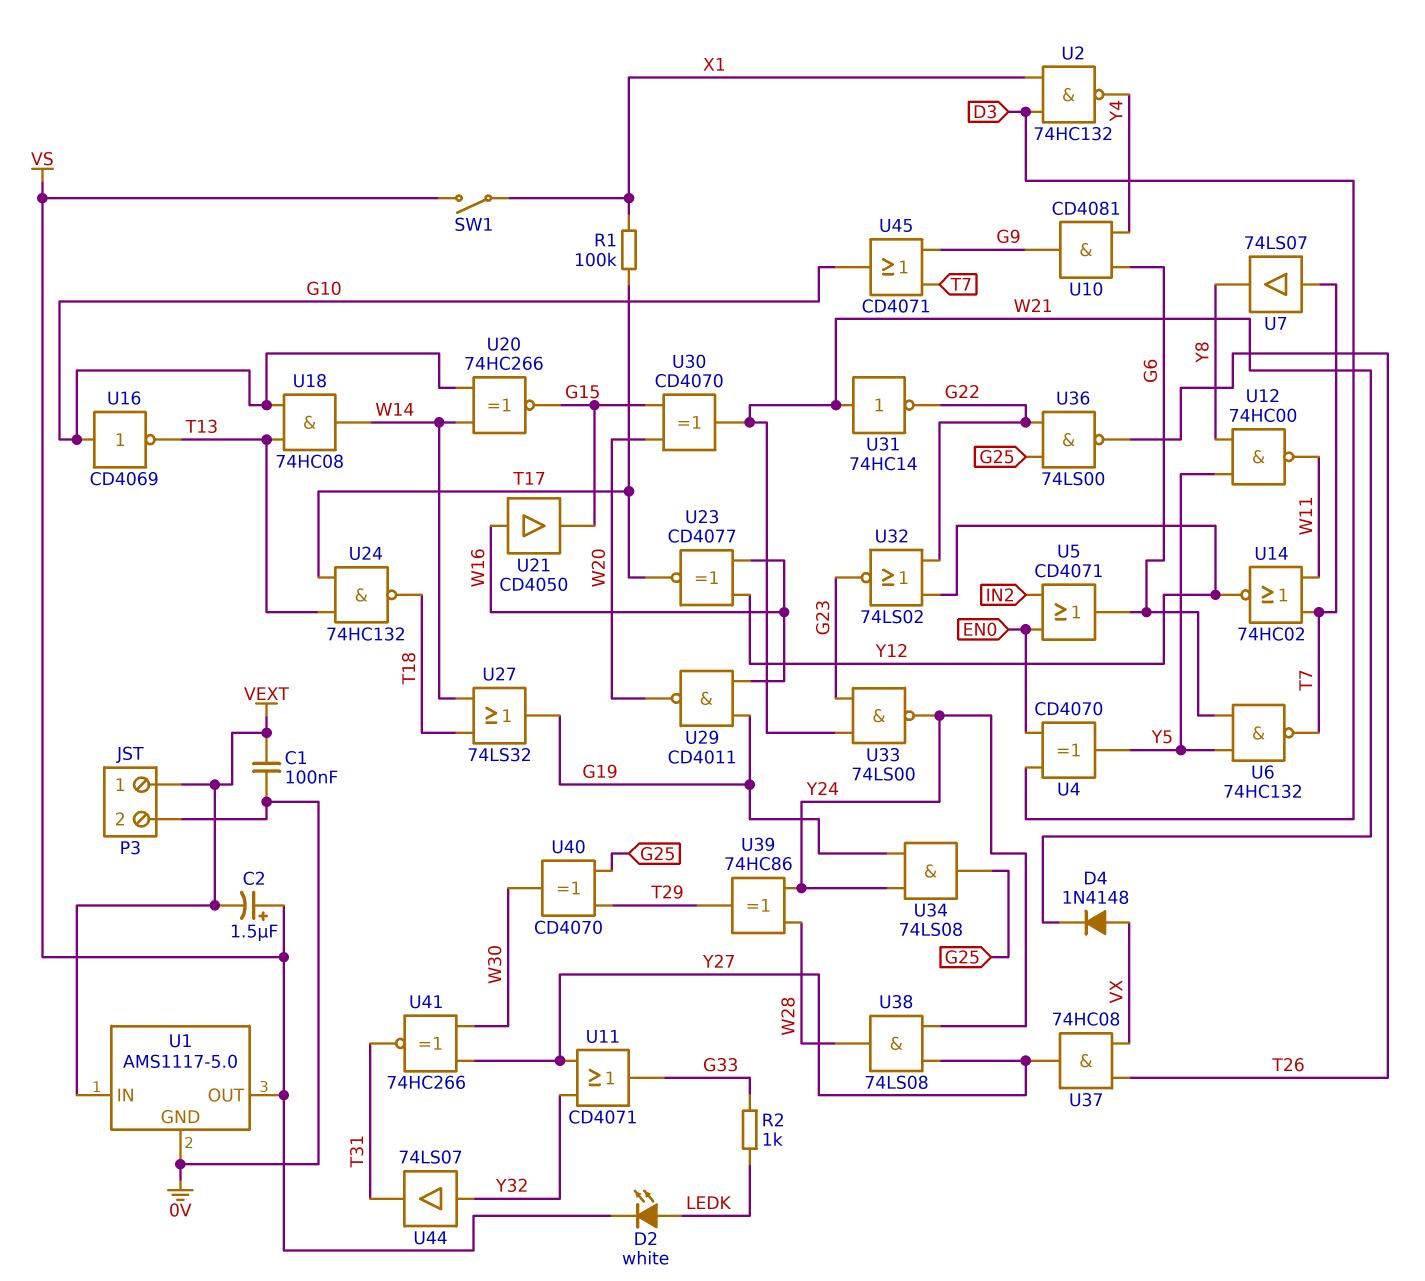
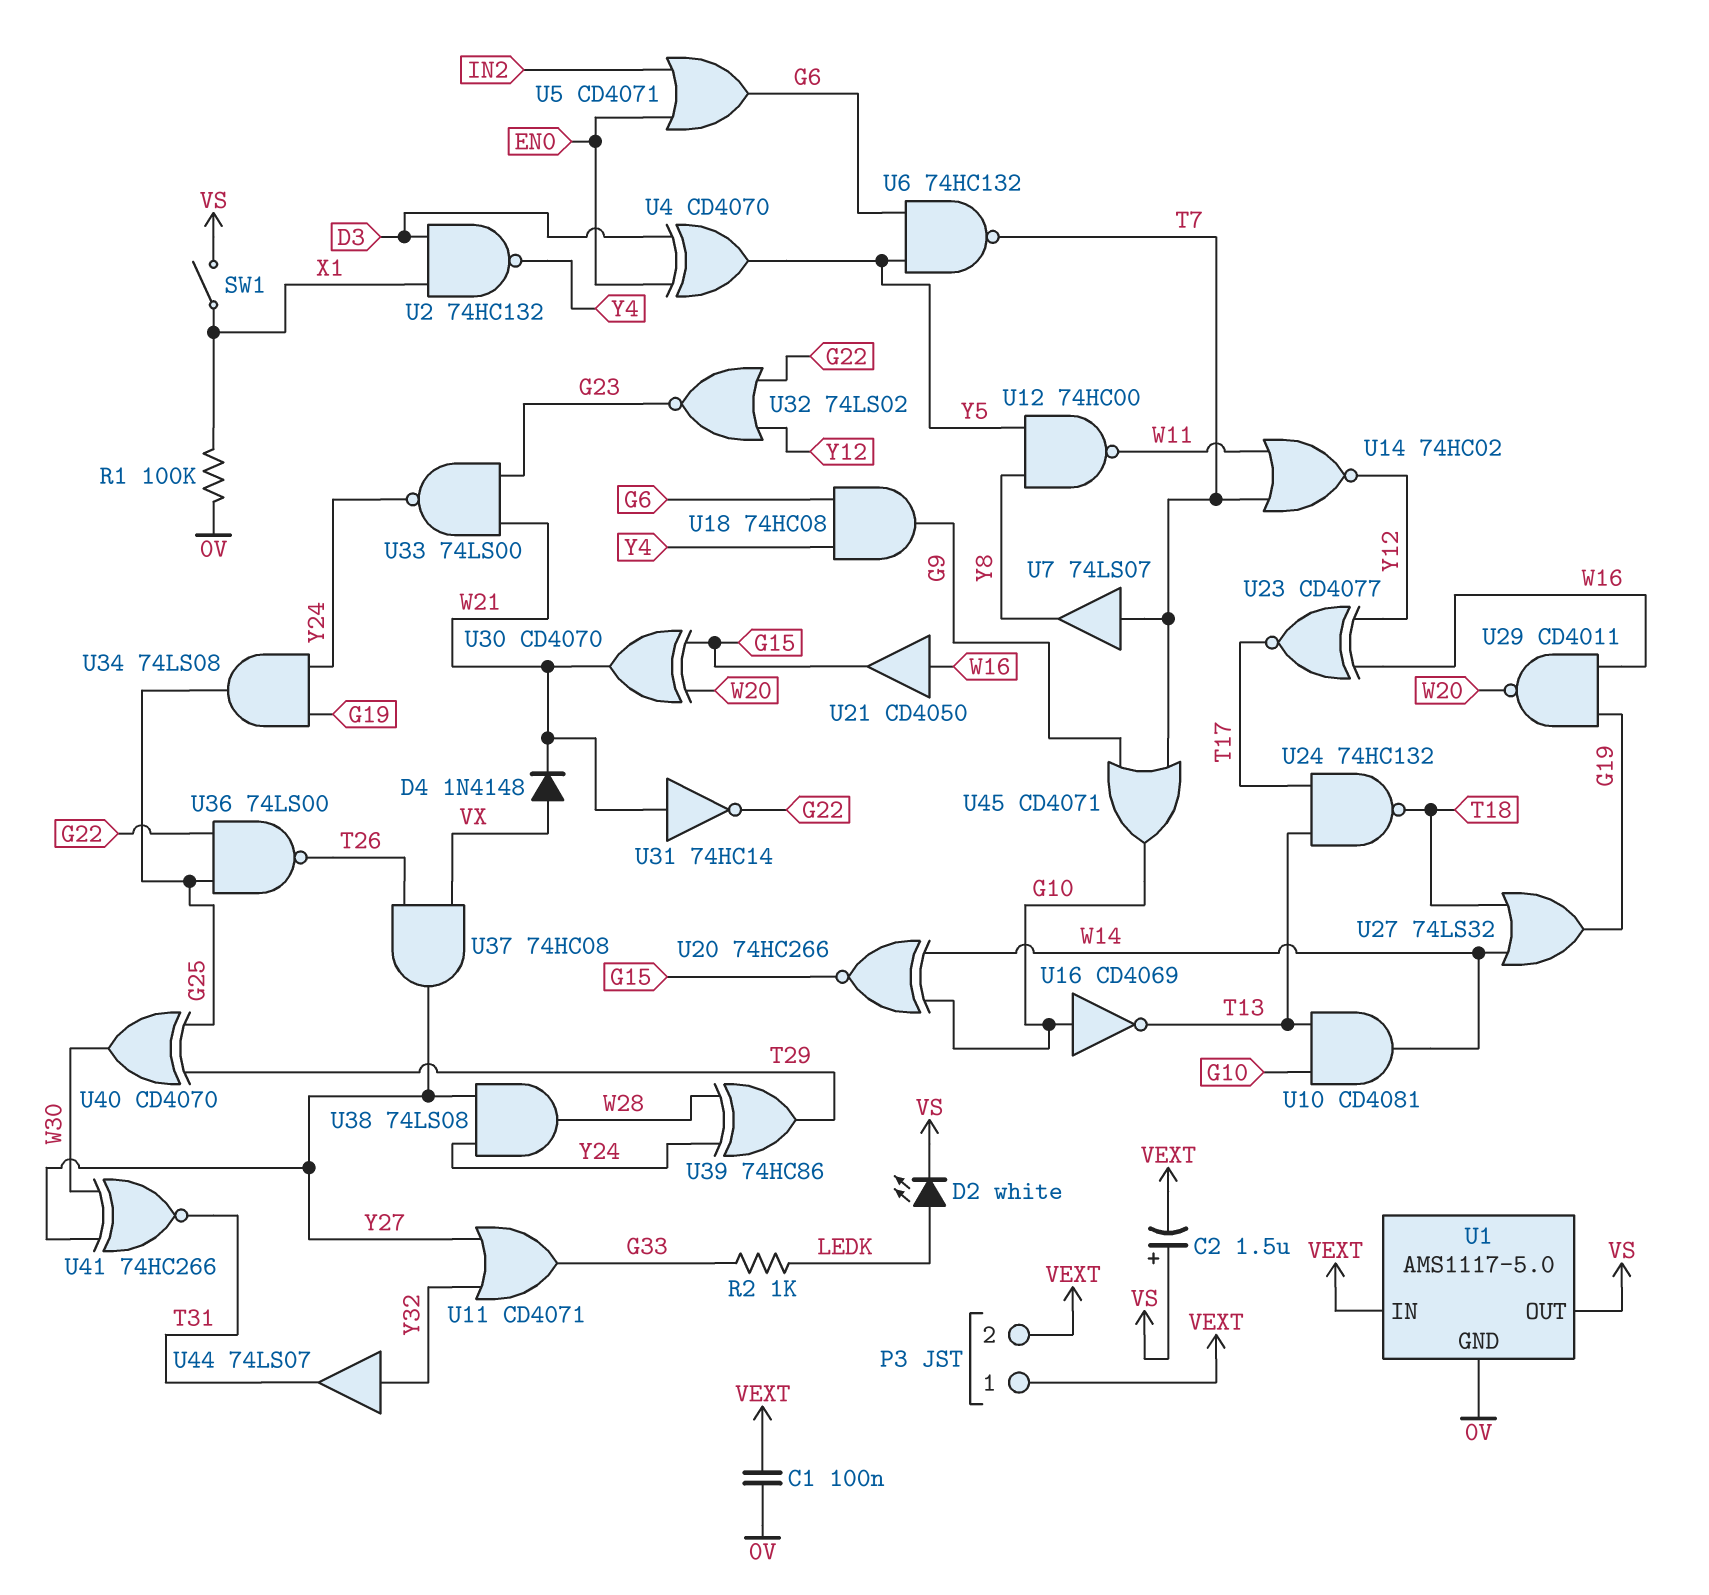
P3 pin 2: 0V -> VEXT
R1: 100k (T17, X1) -> 100k (0V, X1)
U10: AND CD4081 (in G6, in Y4, out G9) -> AND CD4081 (in G10, in T13, out W14)
U18: AND 74HC08 (in G10, in T13, out W14) -> AND 74HC08 (in G6, in Y4, out G9)

